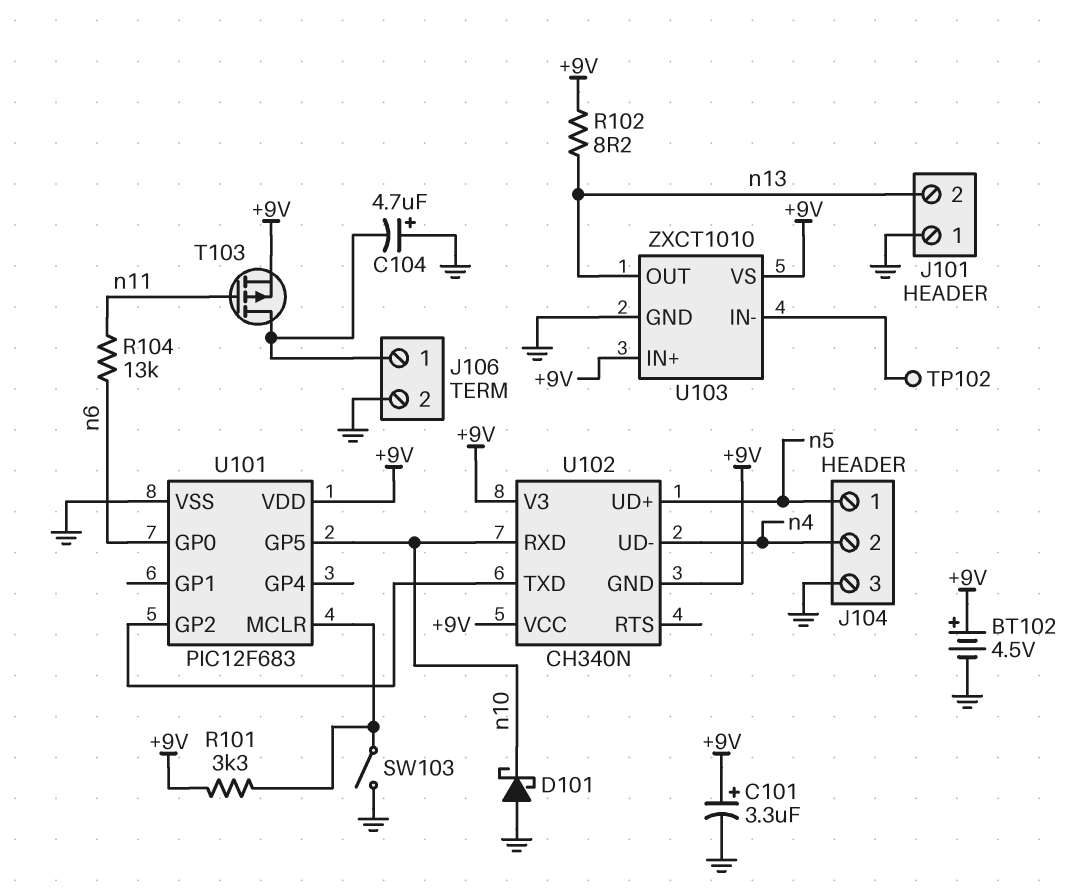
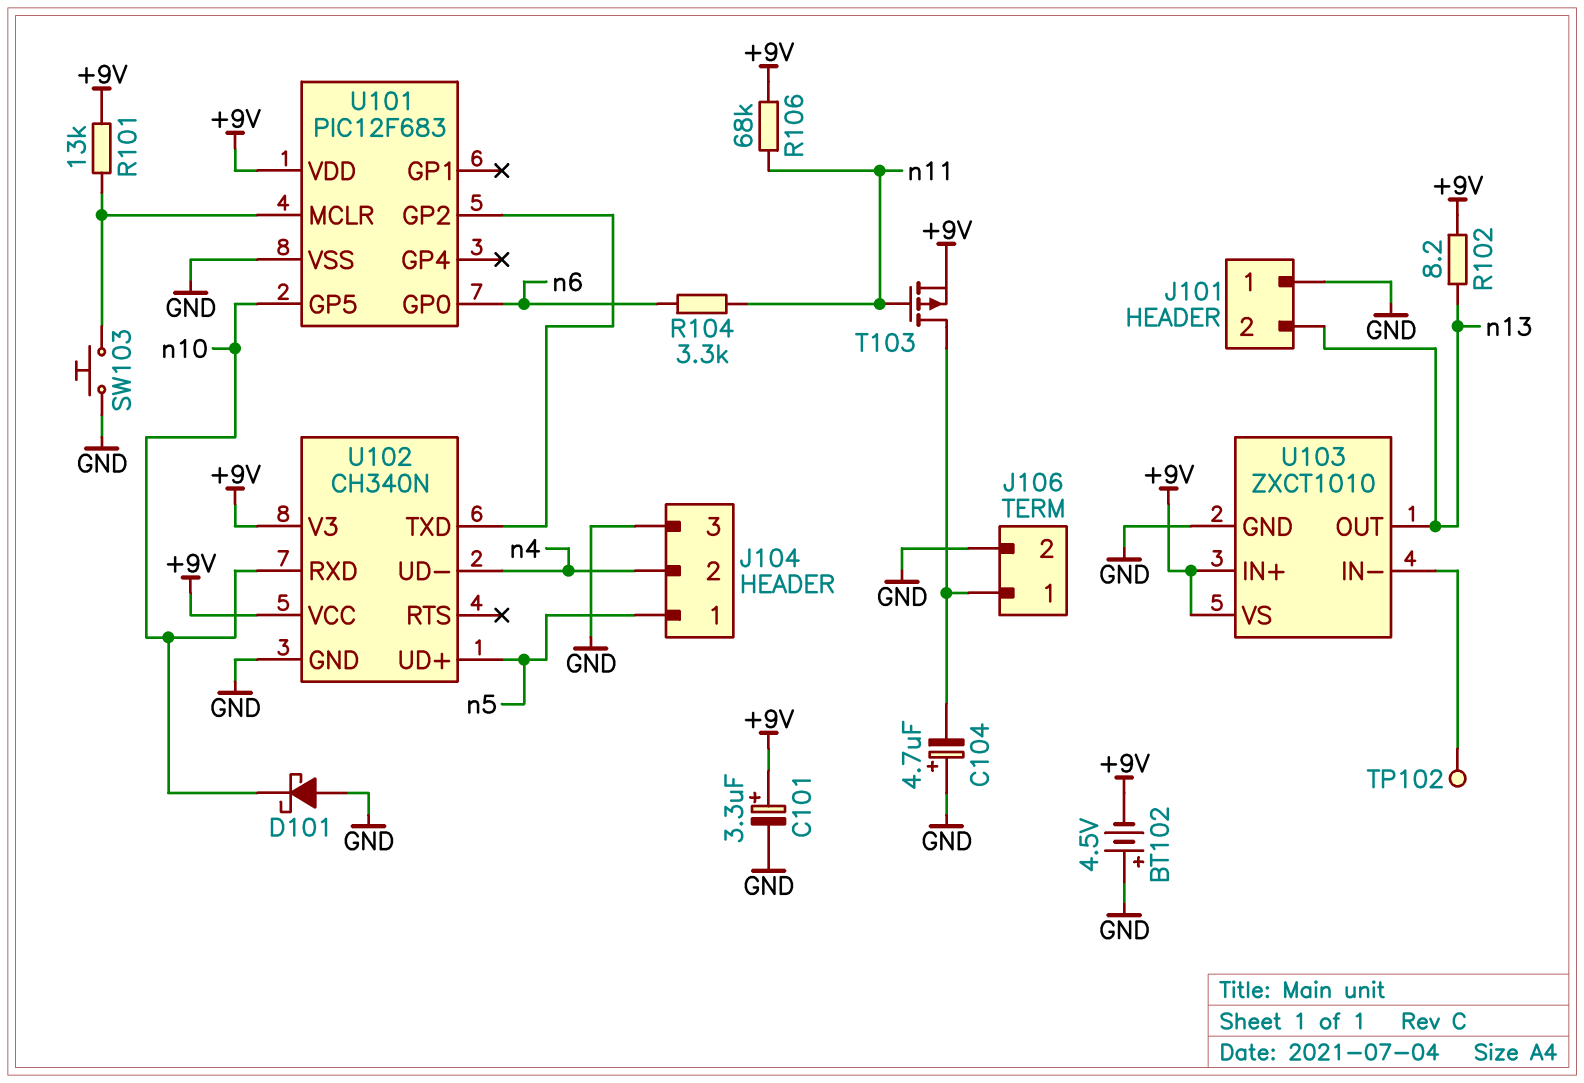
BT102: 4.5V (plus +9V, minus GND) -> 4.5V (plus GND, minus +9V)
R101: 3.3k (+9V, U101/MCLR) -> 13k (+9V, U101/MCLR)
R104: 13k (n6, n11) -> 3.3k (n6, n11)
R106: none -> 68k (+9V, n11)
SW103: switch (GND, U101/MCLR) -> button (GND, U101/MCLR)
U102 pin GND: +9V -> GND

